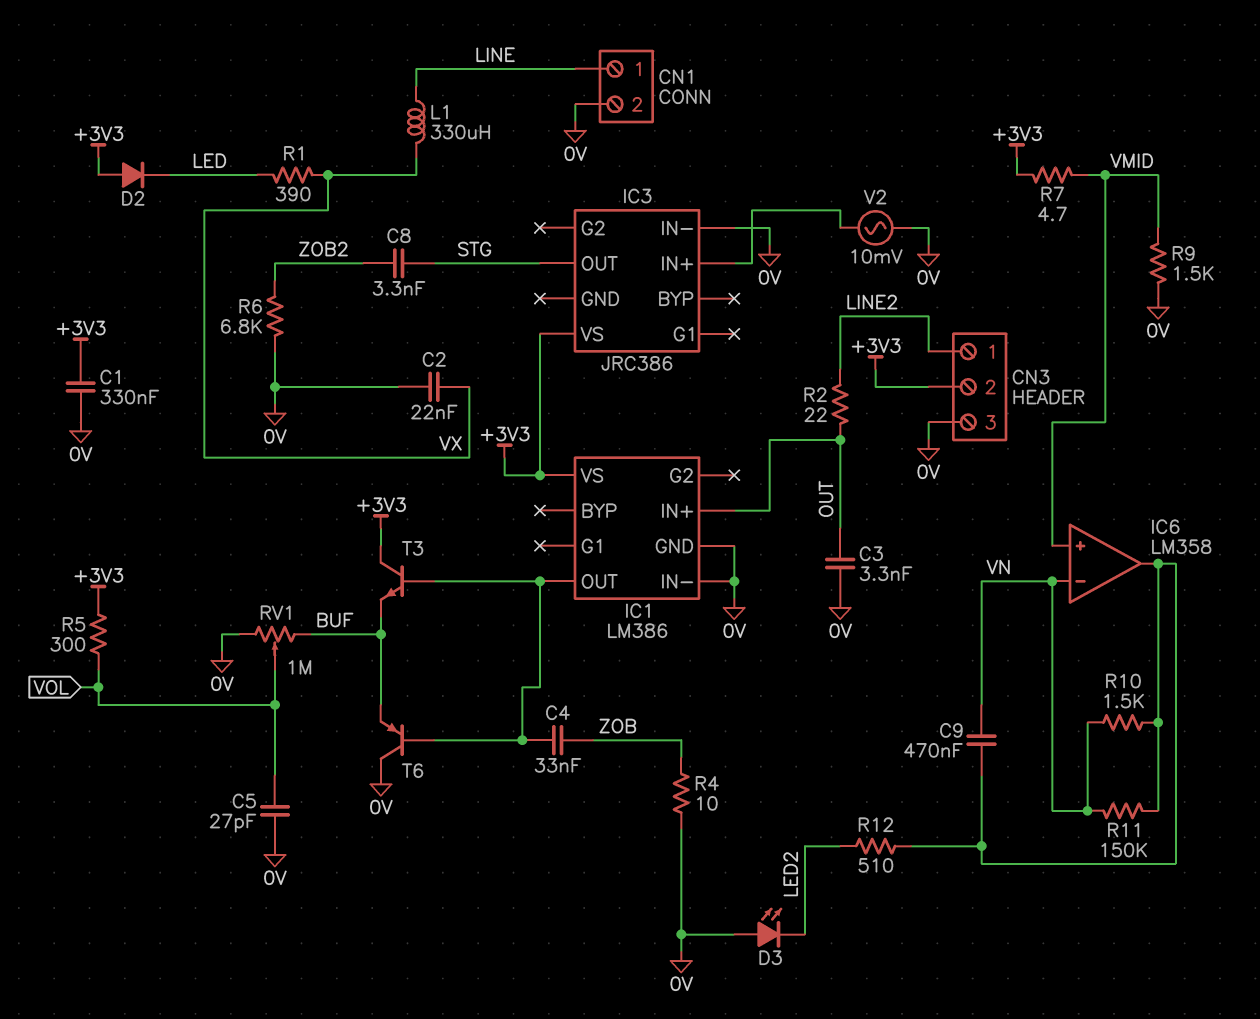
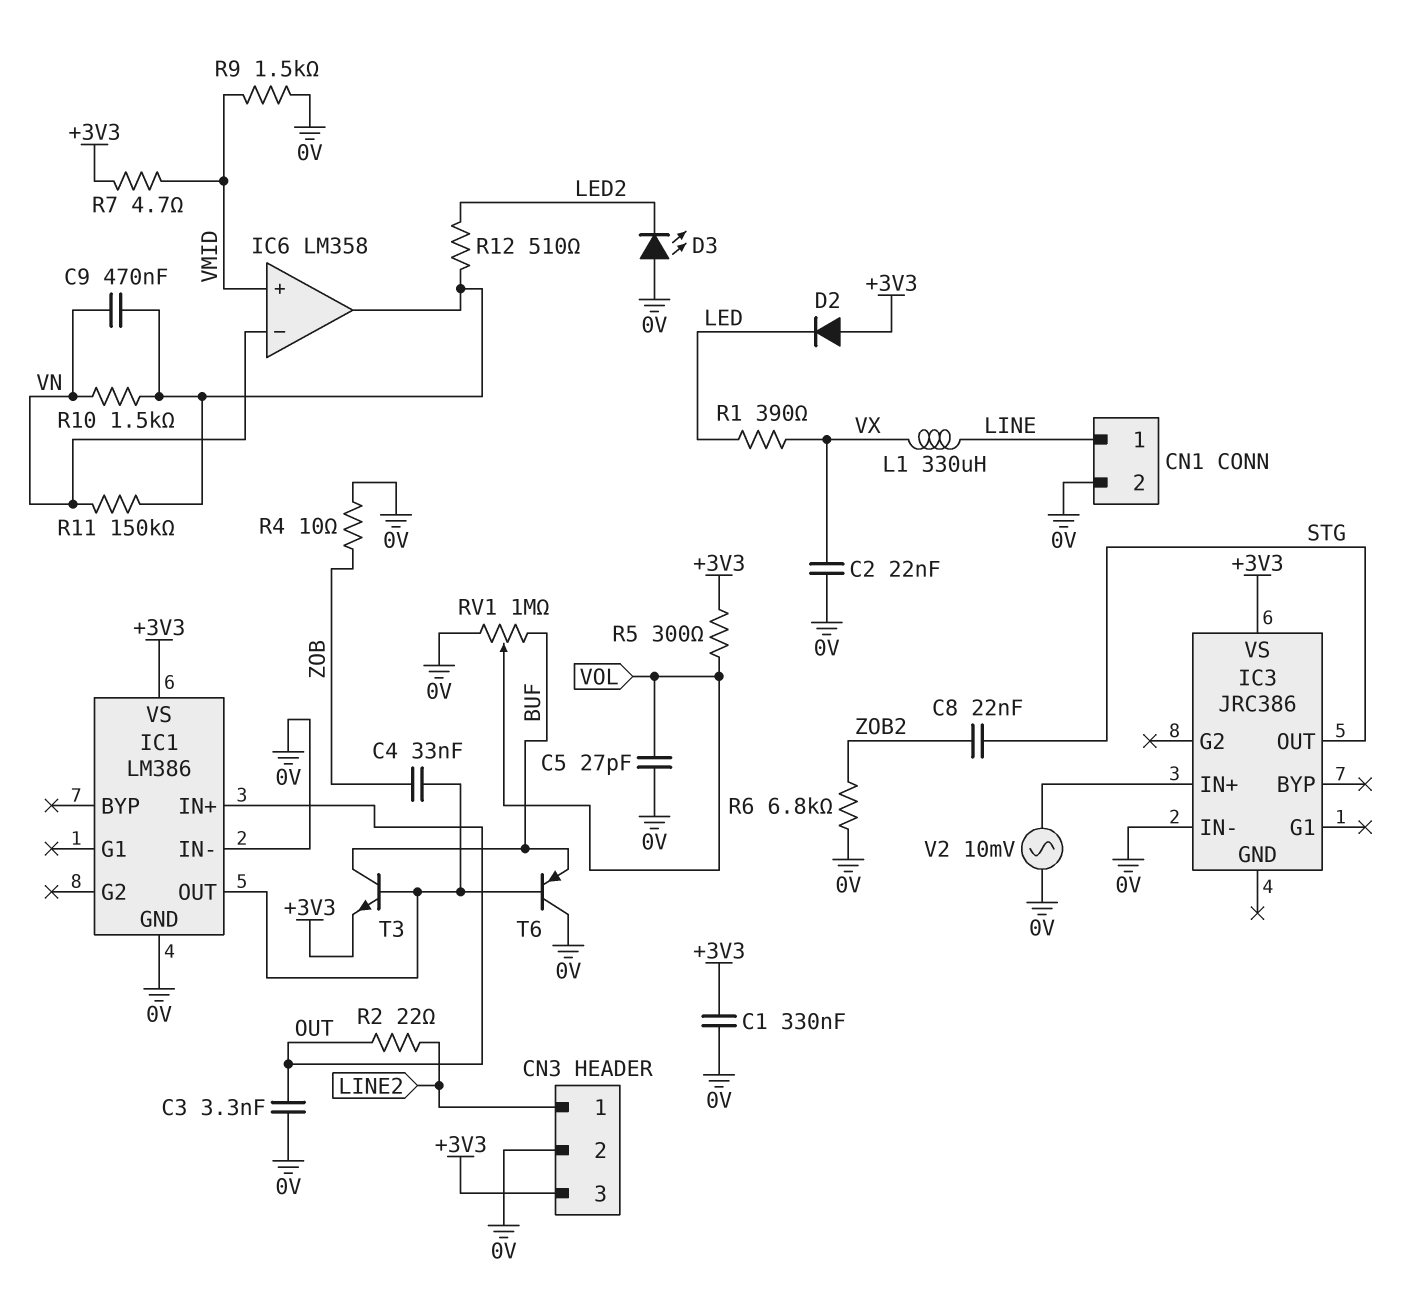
C8: 3.3nF (STG, ZOB2) -> 22nF (STG, ZOB2)
CN3 pin 2: +3V3 -> 0V
CN3 pin 3: 0V -> +3V3
T3: NPN (B IC1/OUT, C +3V3, E BUF) -> NPN (B IC1/OUT, C BUF, E +3V3)

